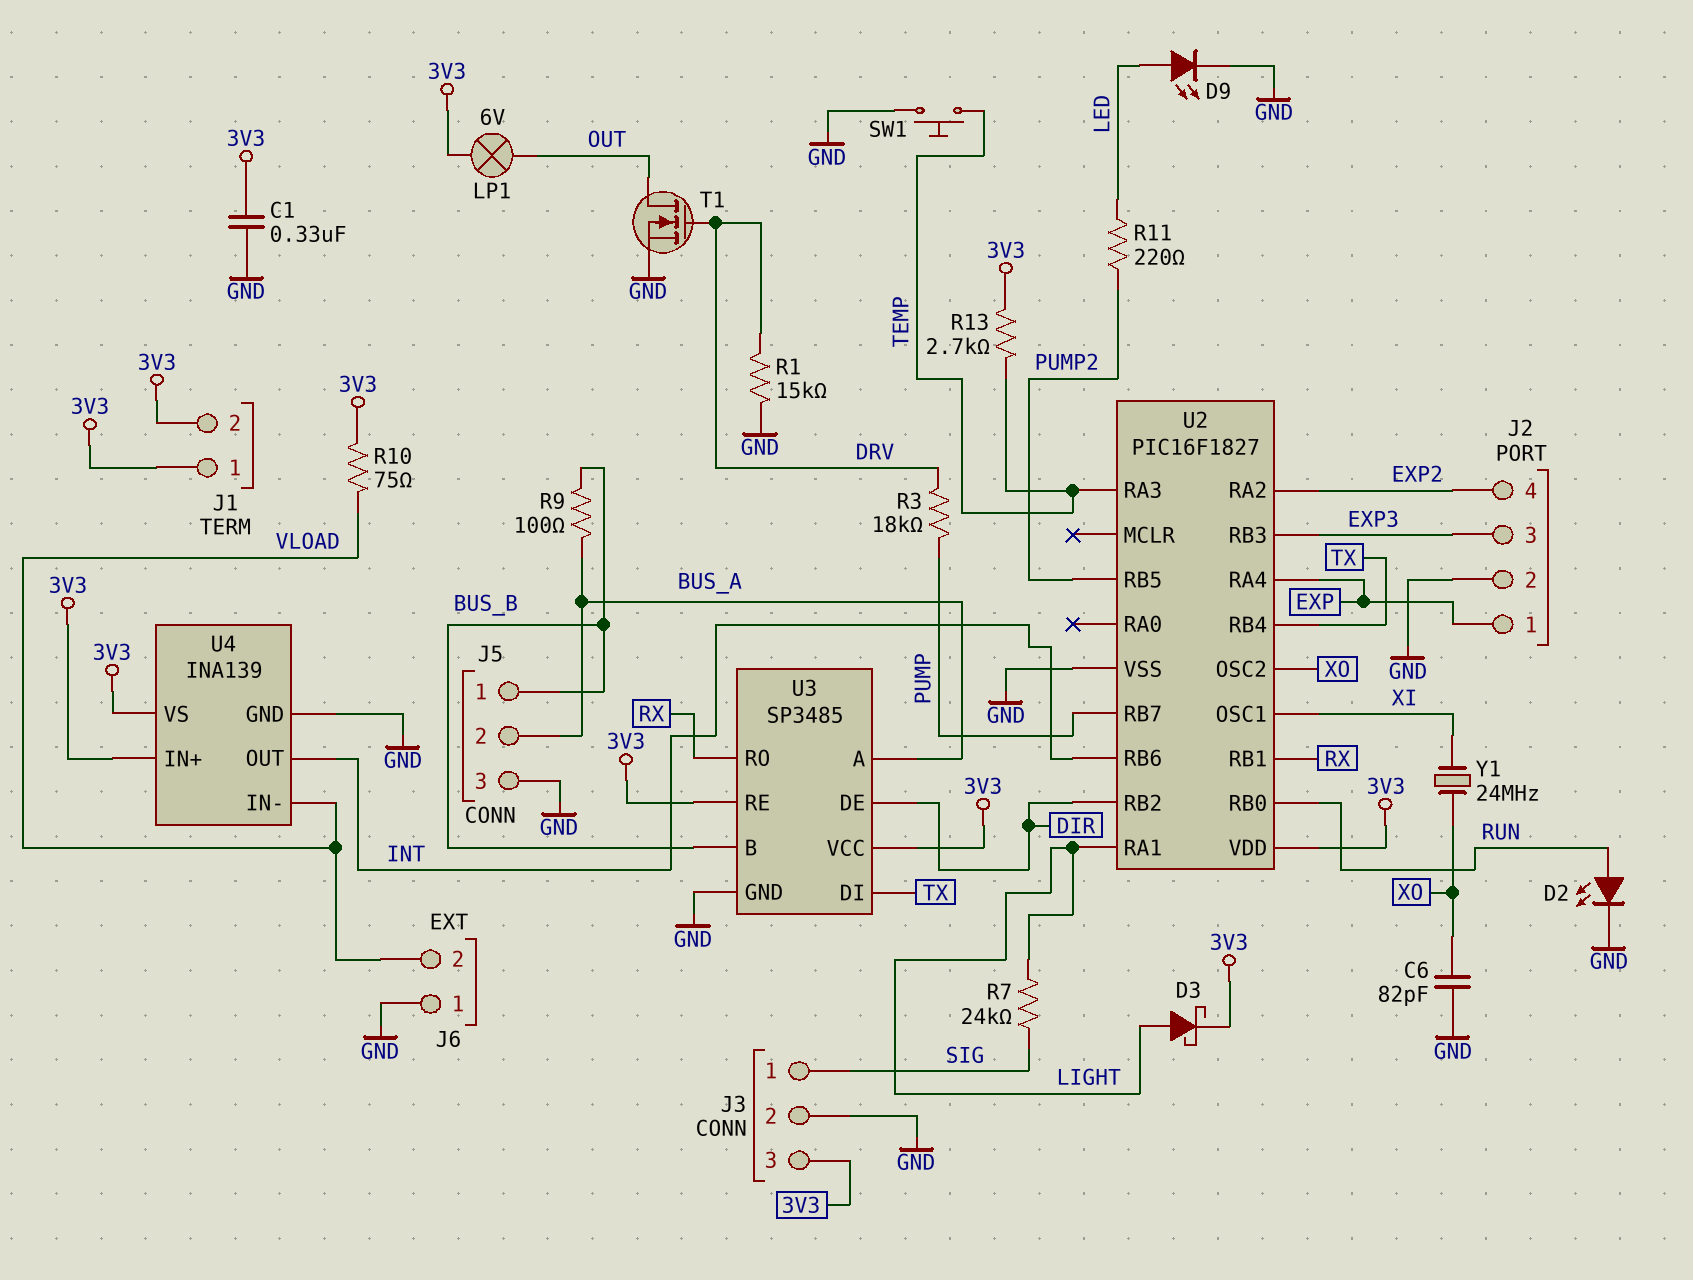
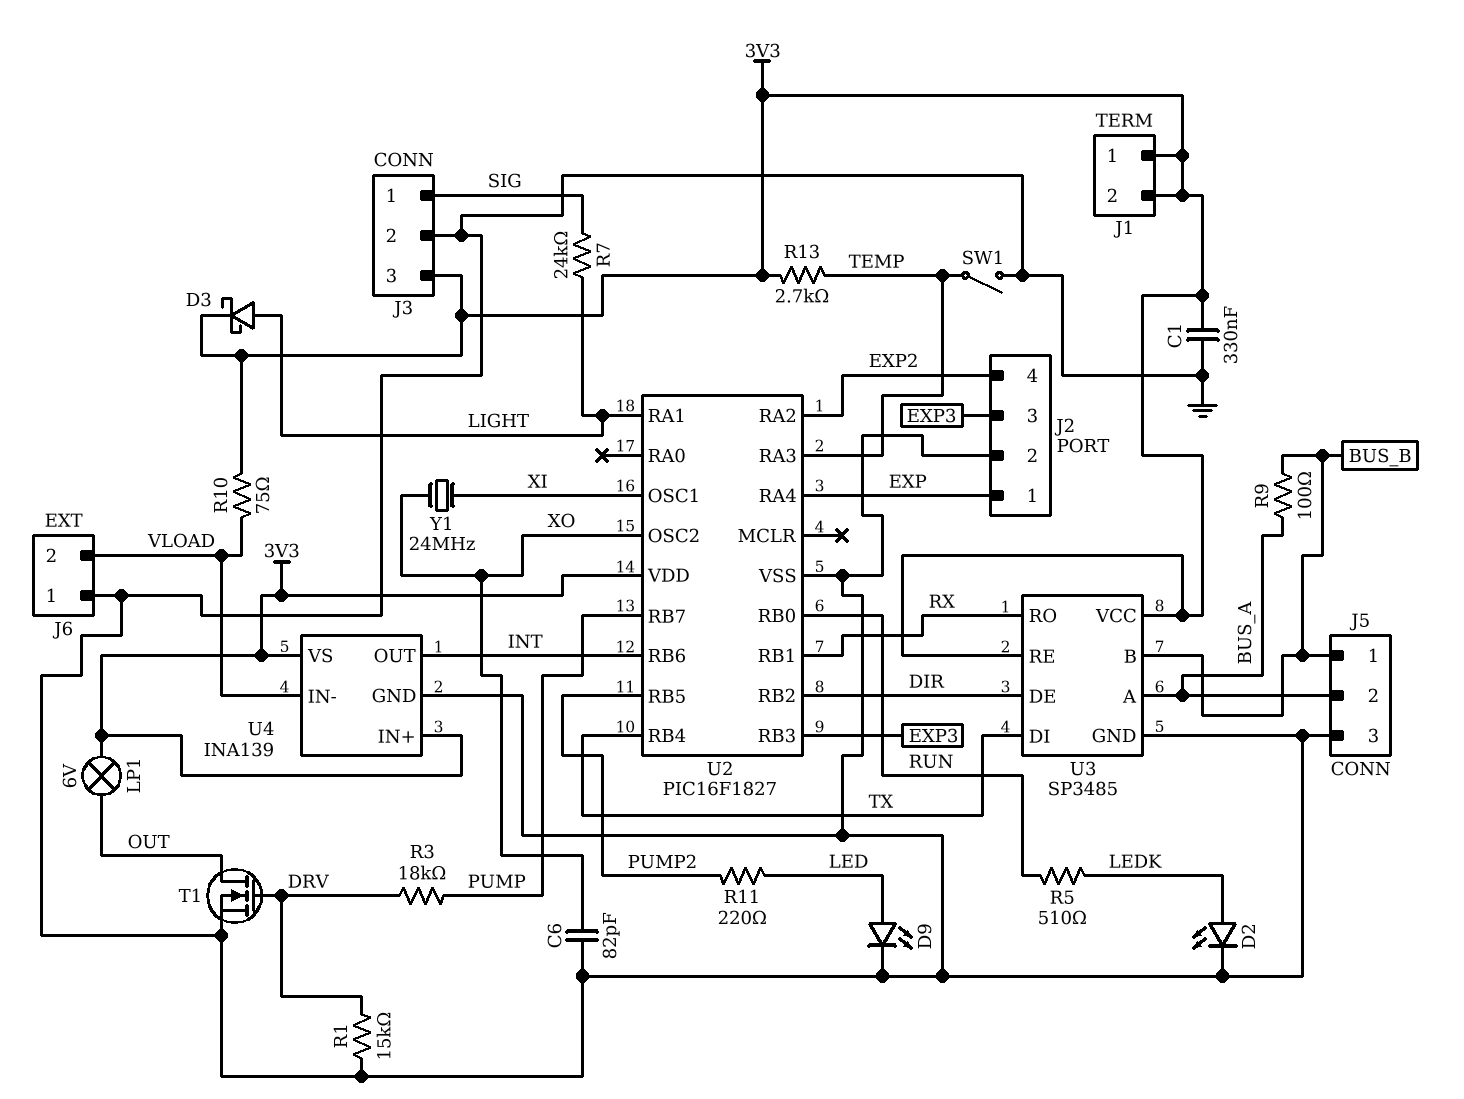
D2: LED (A RUN, K GND) -> LED (A LEDK, K GND)
R5: none -> 510 (LEDK, RUN)
SW1: button (GND, TEMP) -> switch (GND, TEMP)

